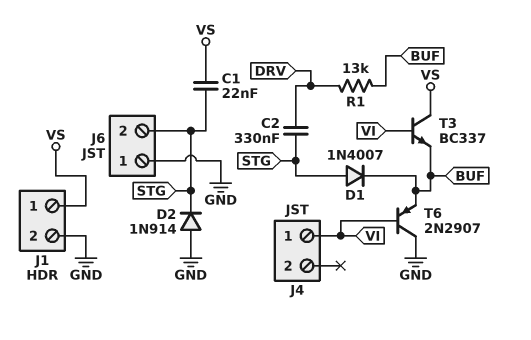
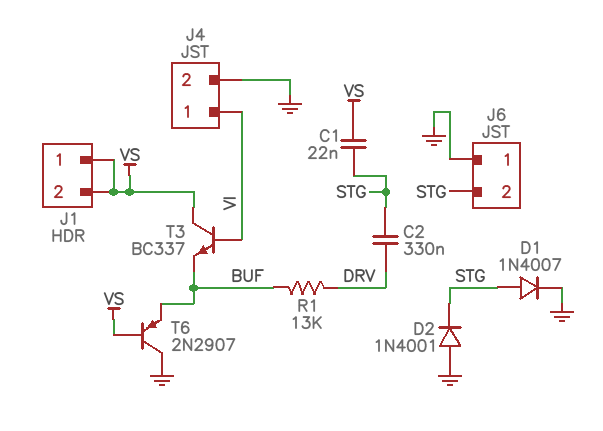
D1: diode 1N4007 (A STG, K BUF) -> diode 1N4007 (A STG, K GND)
D2: diode 1N914 (A GND, K STG) -> diode 1N4001 (A GND, K STG)
J1 pin 2: GND -> VS
J4 pin 2: none -> GND
T6: PNP 2N2907 (B VI, C GND, E BUF) -> PNP 2N2907 (B VS, C GND, E BUF)

